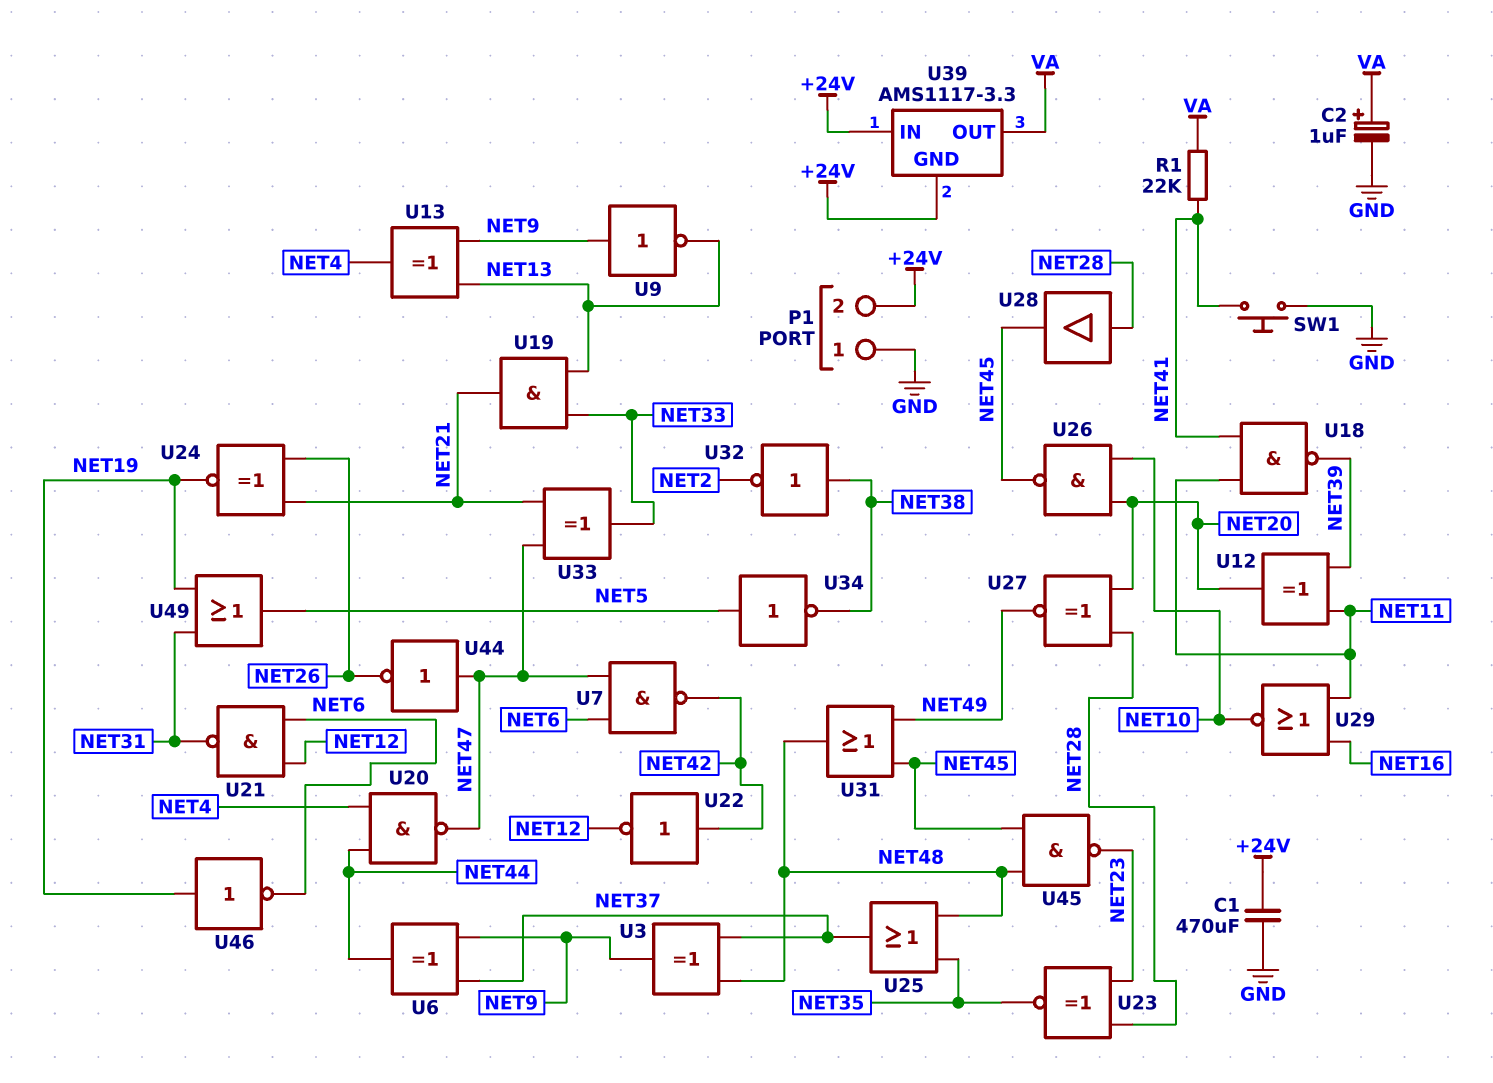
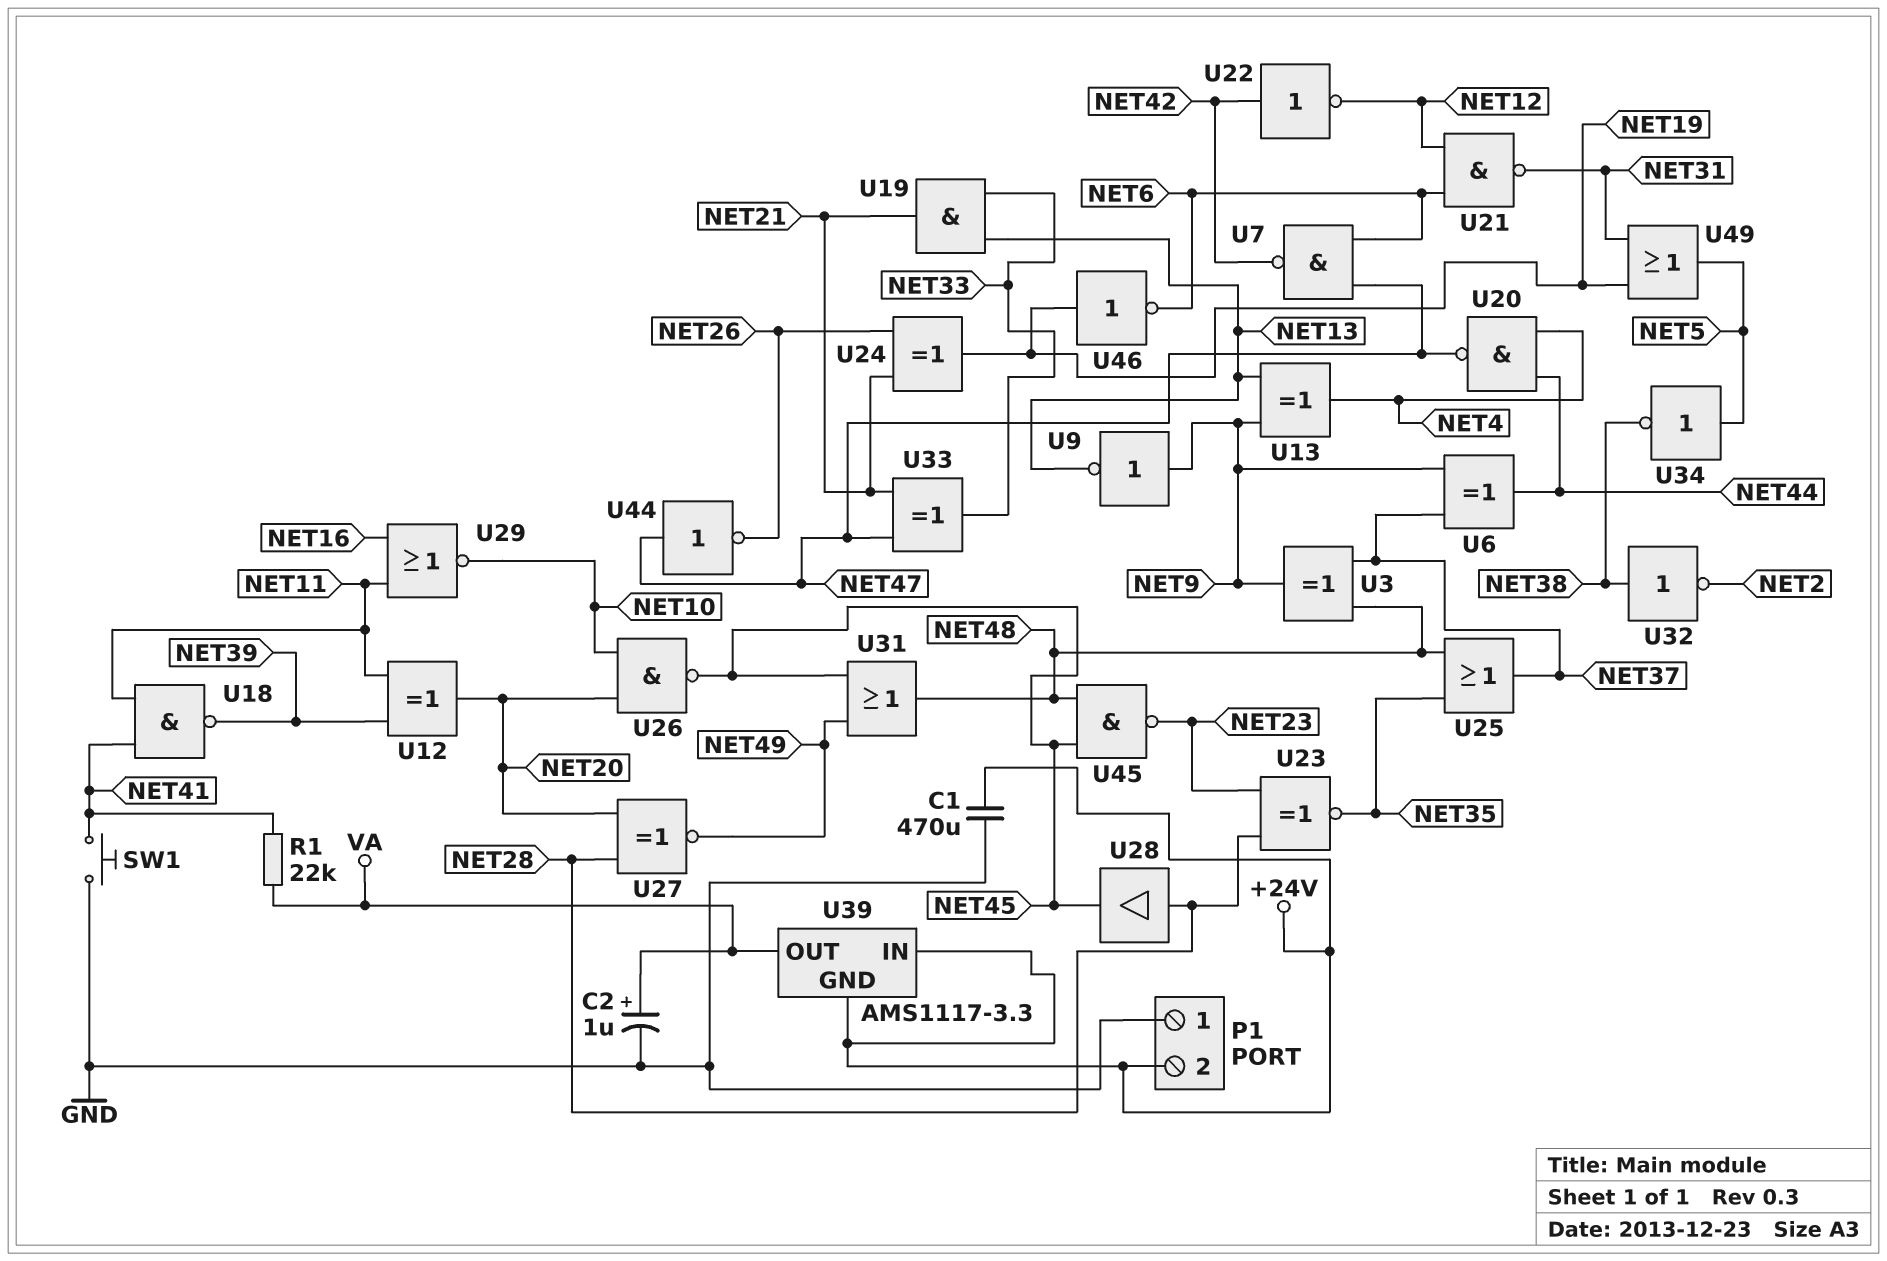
U24: XNOR (in NET21, in NET26, out NET19) -> XOR (in NET21, in NET26, out NET19)

